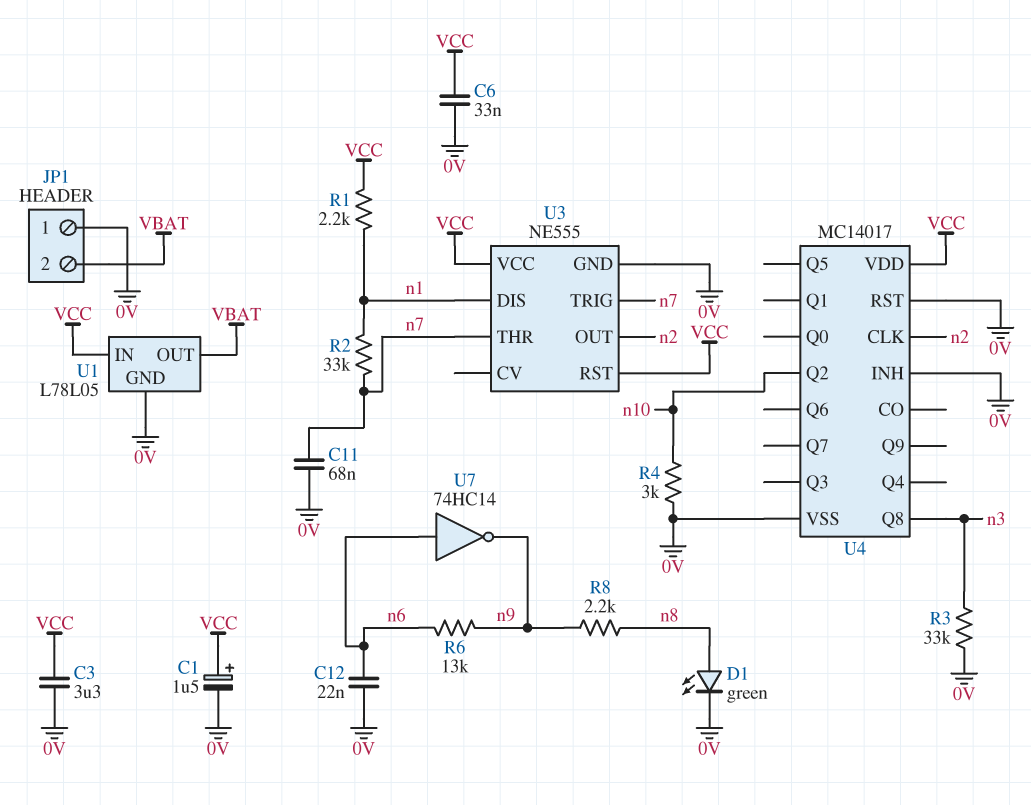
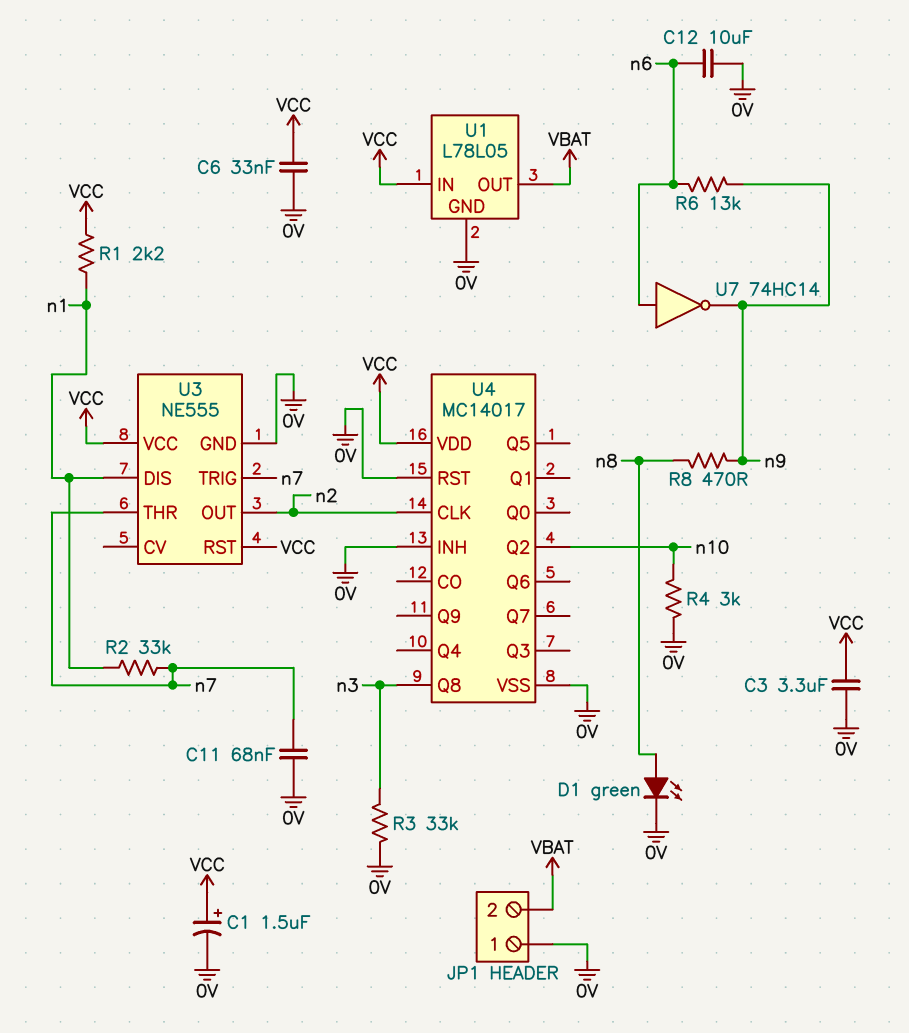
C12: 22nF (0V, n6) -> 10uF (0V, n6)
R8: 2.2k (n8, n9) -> 470 (n8, n9)

